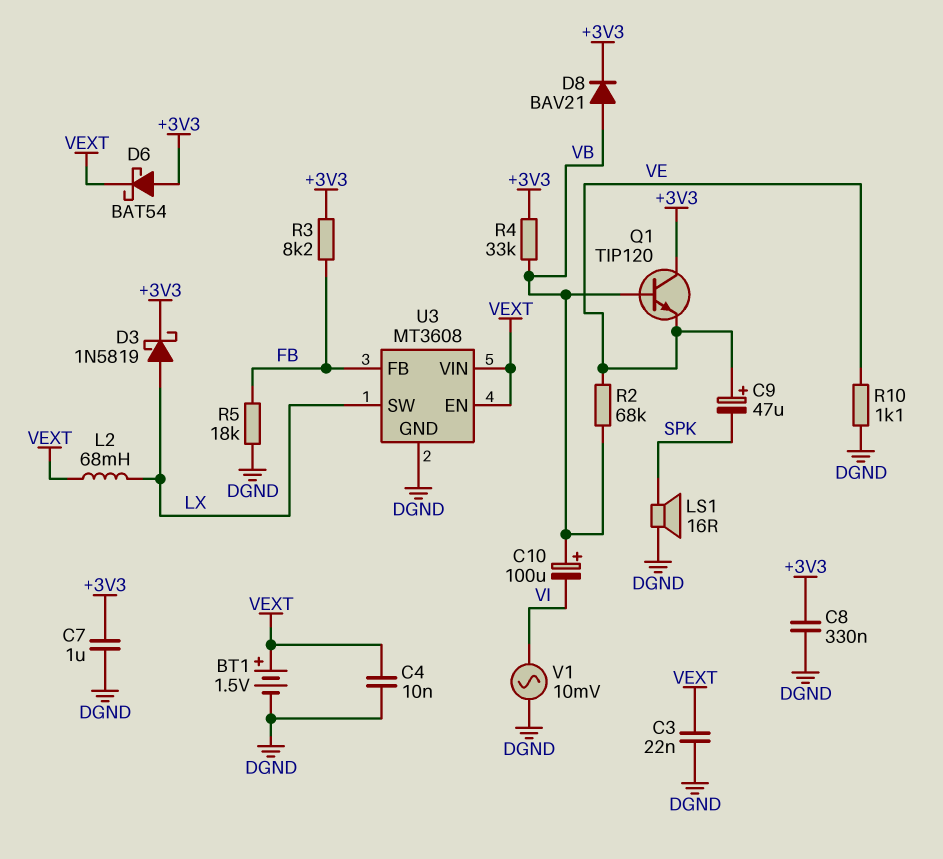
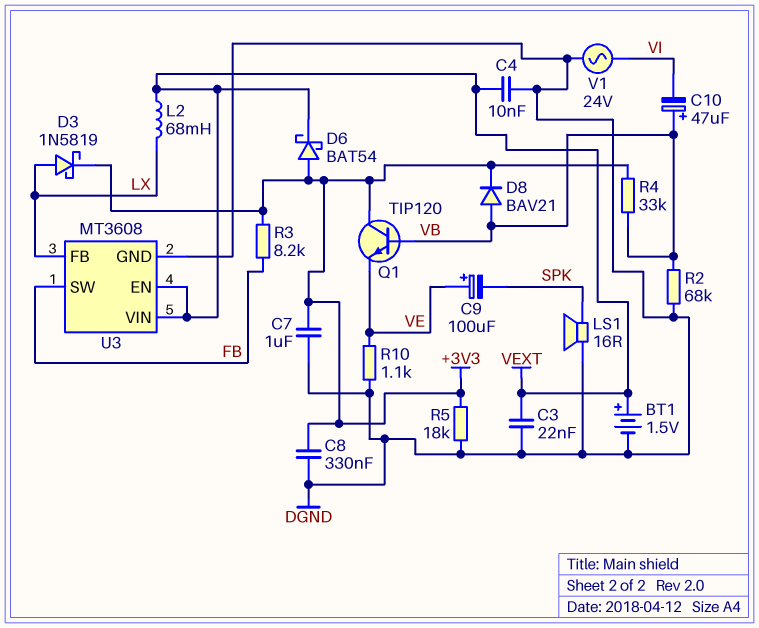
C9: 47uF (plus VE, minus SPK) -> 100uF (plus VE, minus SPK)
C10: 100uF (plus VB, minus VI) -> 47uF (plus VB, minus VI)
R2: 68k (VB, VE) -> 68k (DGND, VB)
R5: 18k (DGND, FB) -> 18k (+3V3, DGND)
U3 pin FB: FB -> LX
U3 pin SW: LX -> FB
V1: AC 10mV (DGND, VI) -> AC 24V (DGND, VI)

